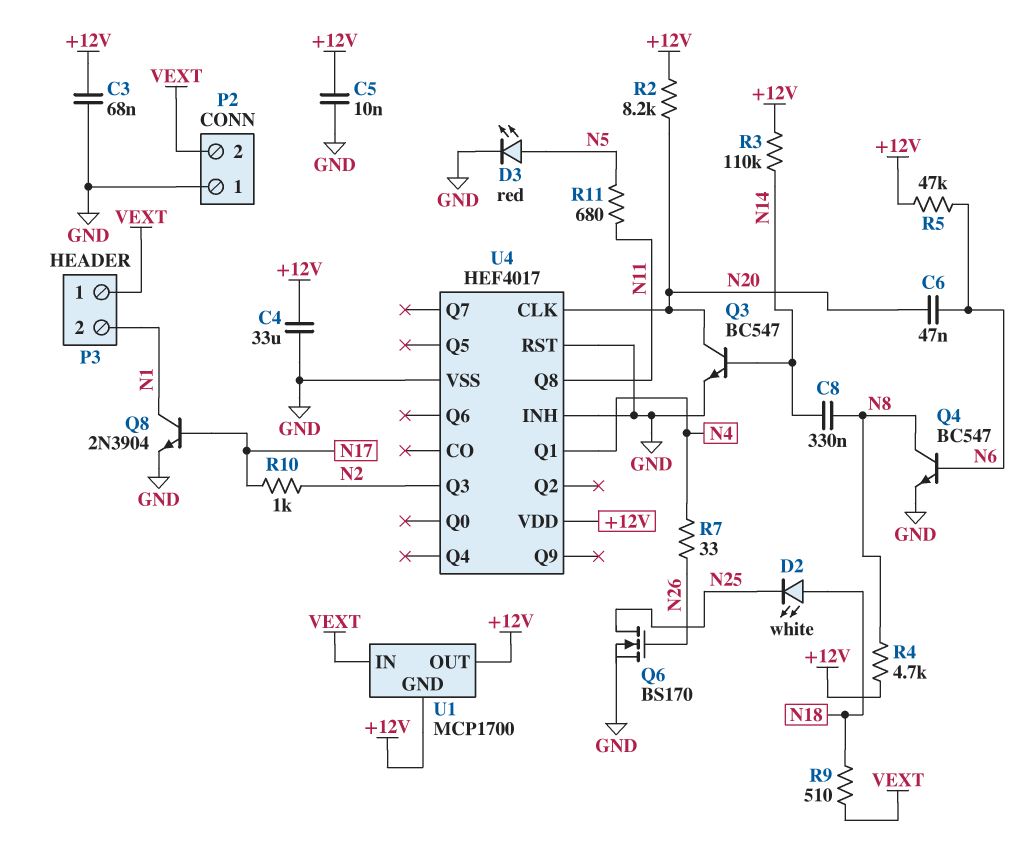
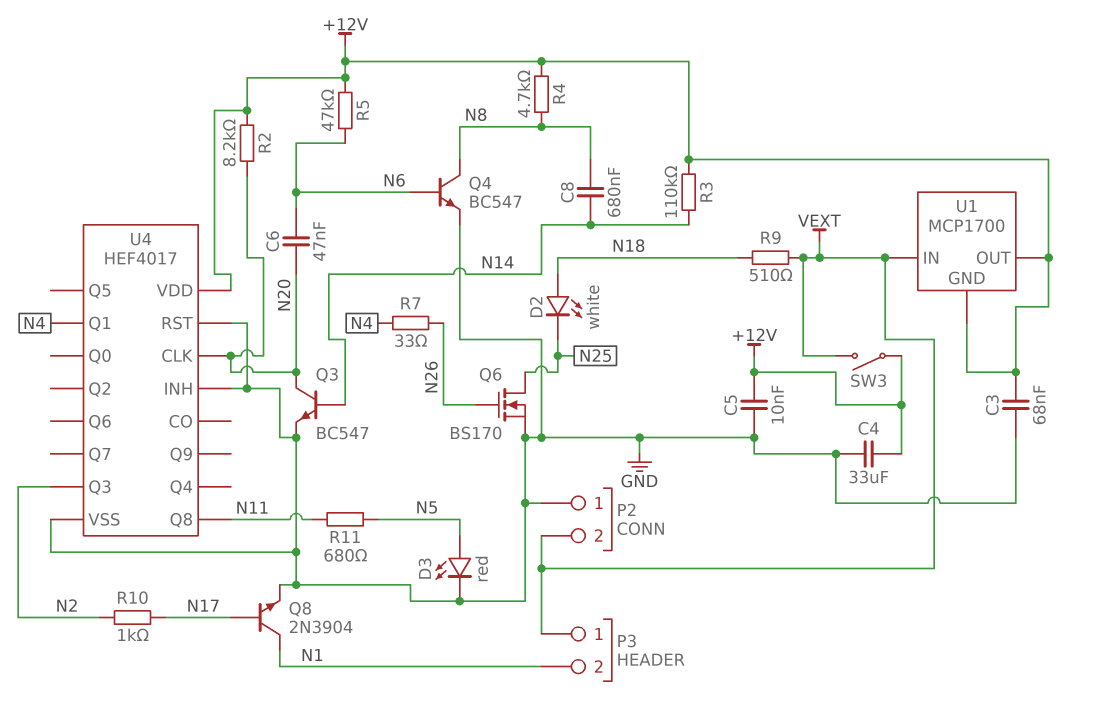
C8: 330nF (N8, N14) -> 680nF (N8, N14)
SW3: none -> switch (+12V, VEXT)

